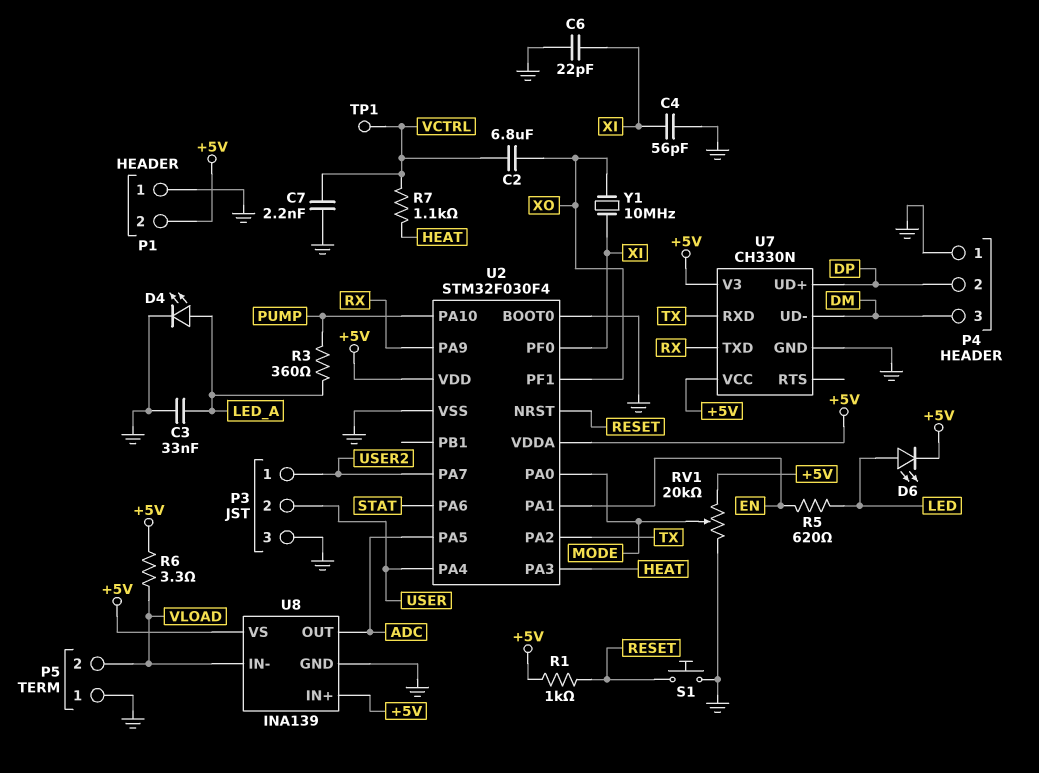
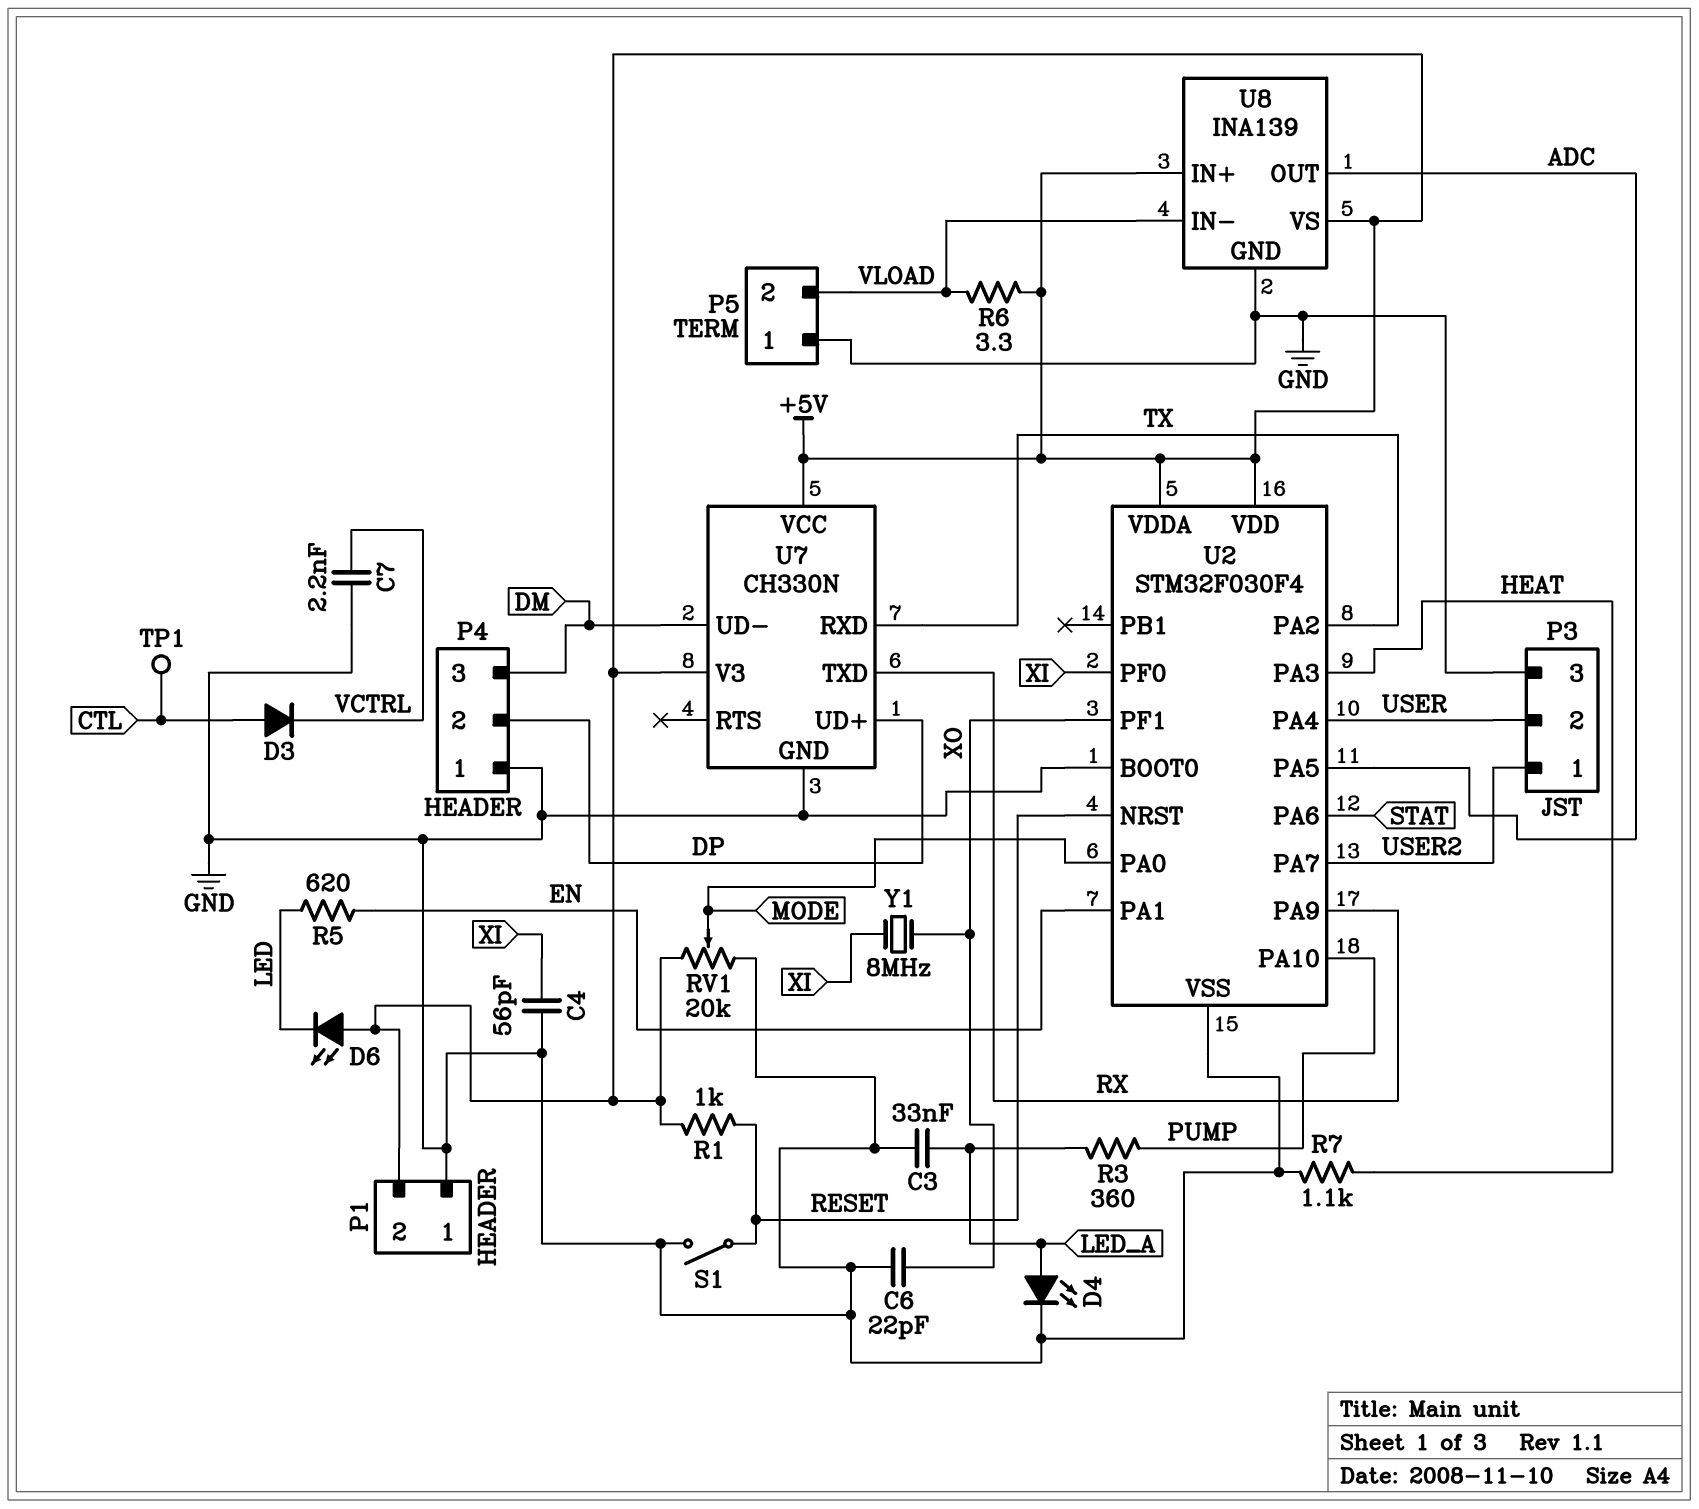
C2: 6.8uF (VCTRL, XO) -> none
C6: 22pF (GND, XI) -> 22pF (GND, XO)
D3: none -> diode (A CTL, K VCTRL)
D6: LED (A LED, K +5V) -> LED (A +5V, K LED)
R7: 1.1k (HEAT, VCTRL) -> 1.1k (GND, HEAT)
S1: button (GND, RESET) -> switch (GND, RESET)
TP1: test point (VCTRL) -> test point (CTL)
Y1: 10MHz (XI, XO) -> 8MHz (XI, XO)

